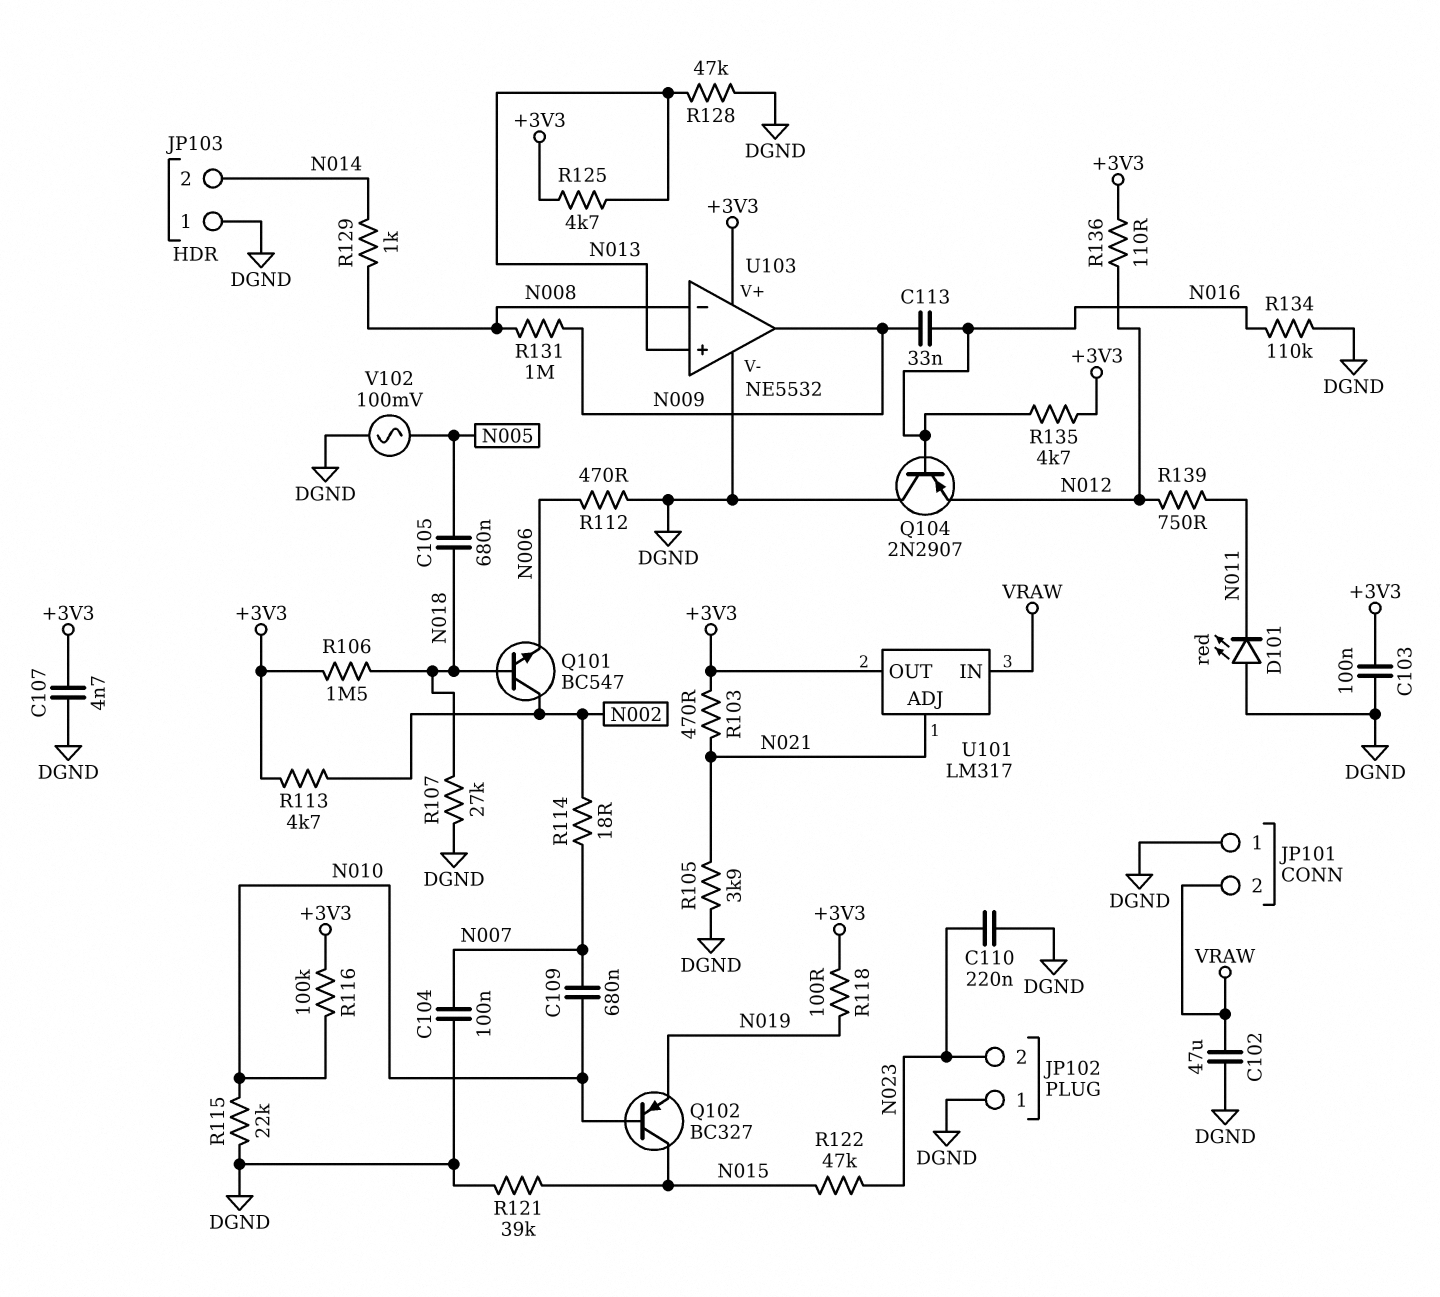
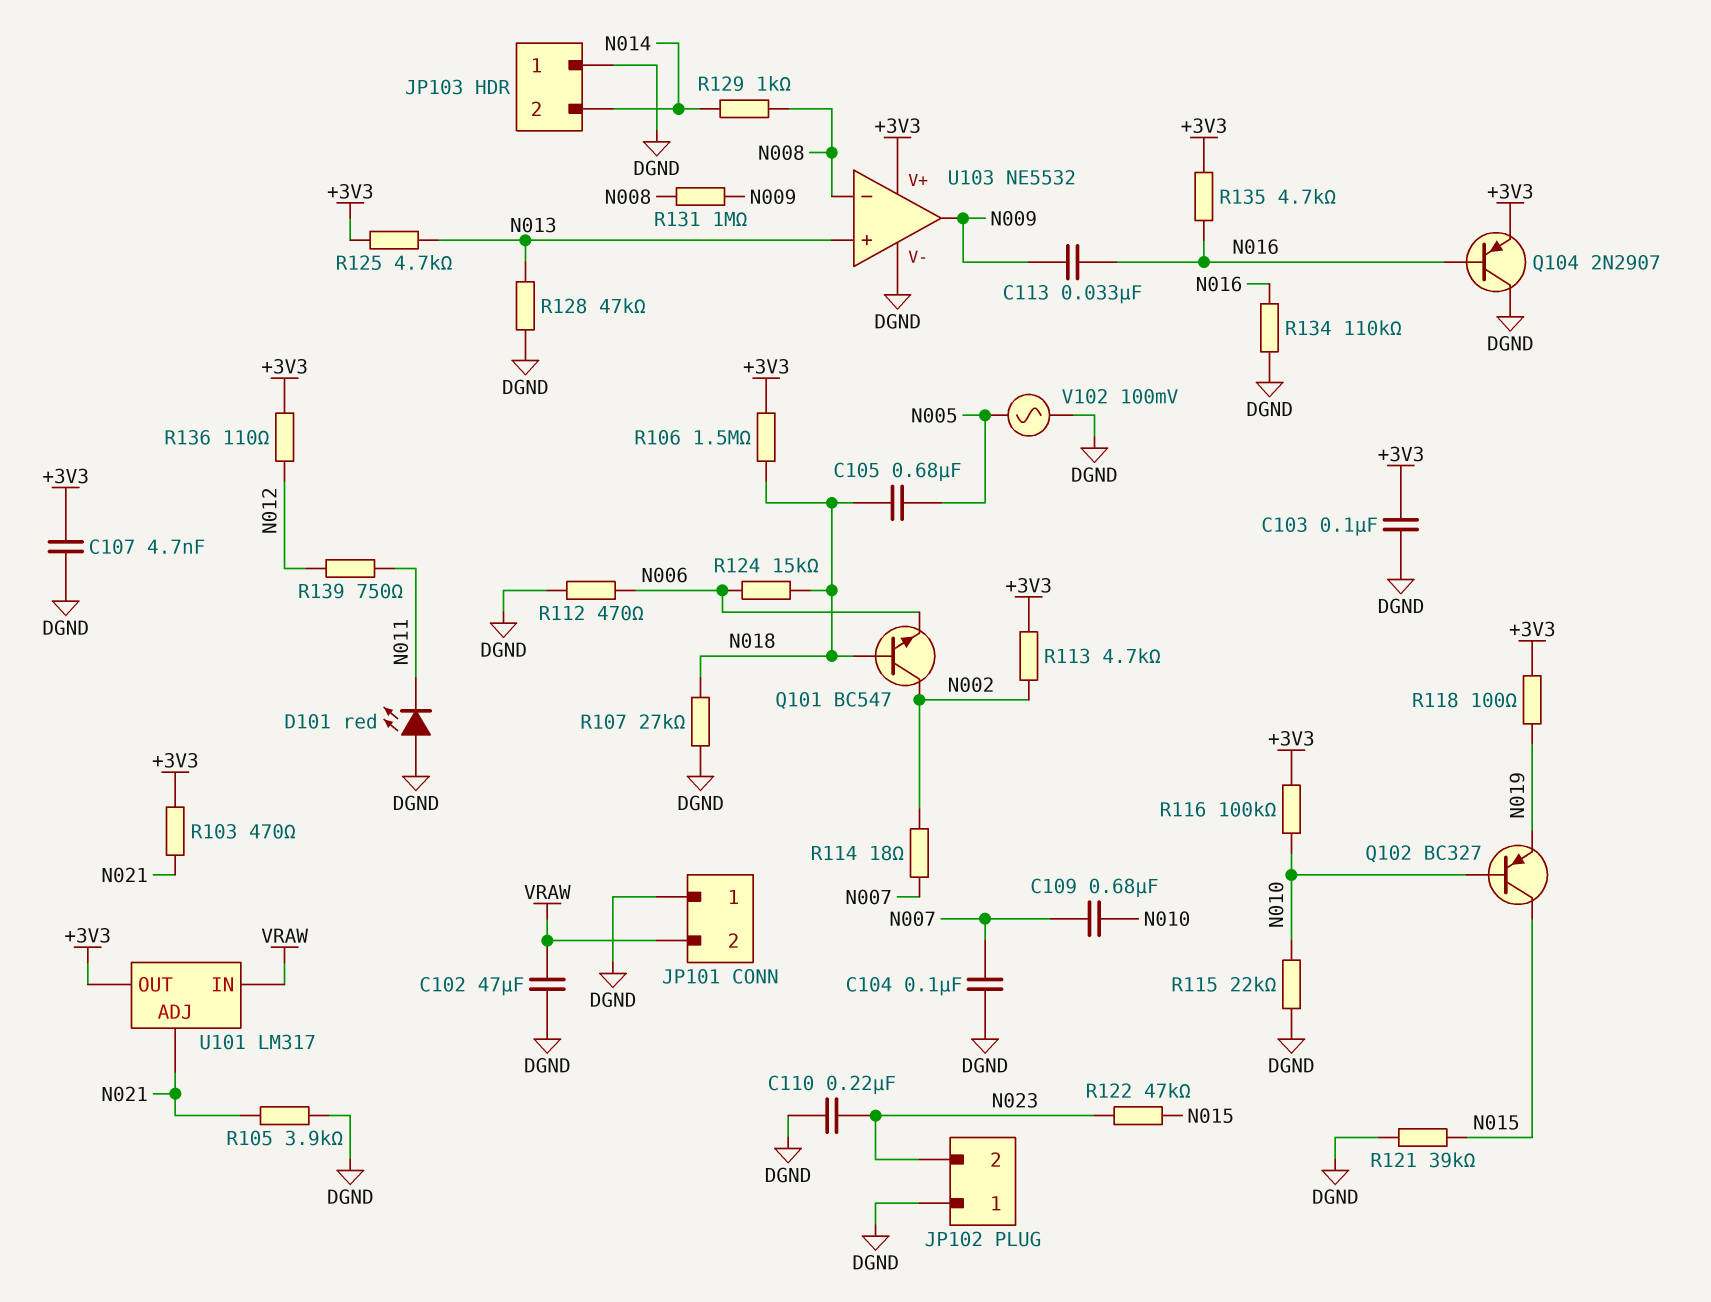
Q104: PNP 2N2907 (B N016, C DGND, E N012) -> PNP 2N2907 (B N016, C DGND, E +3V3)
R124: none -> 15k (N006, N018)

